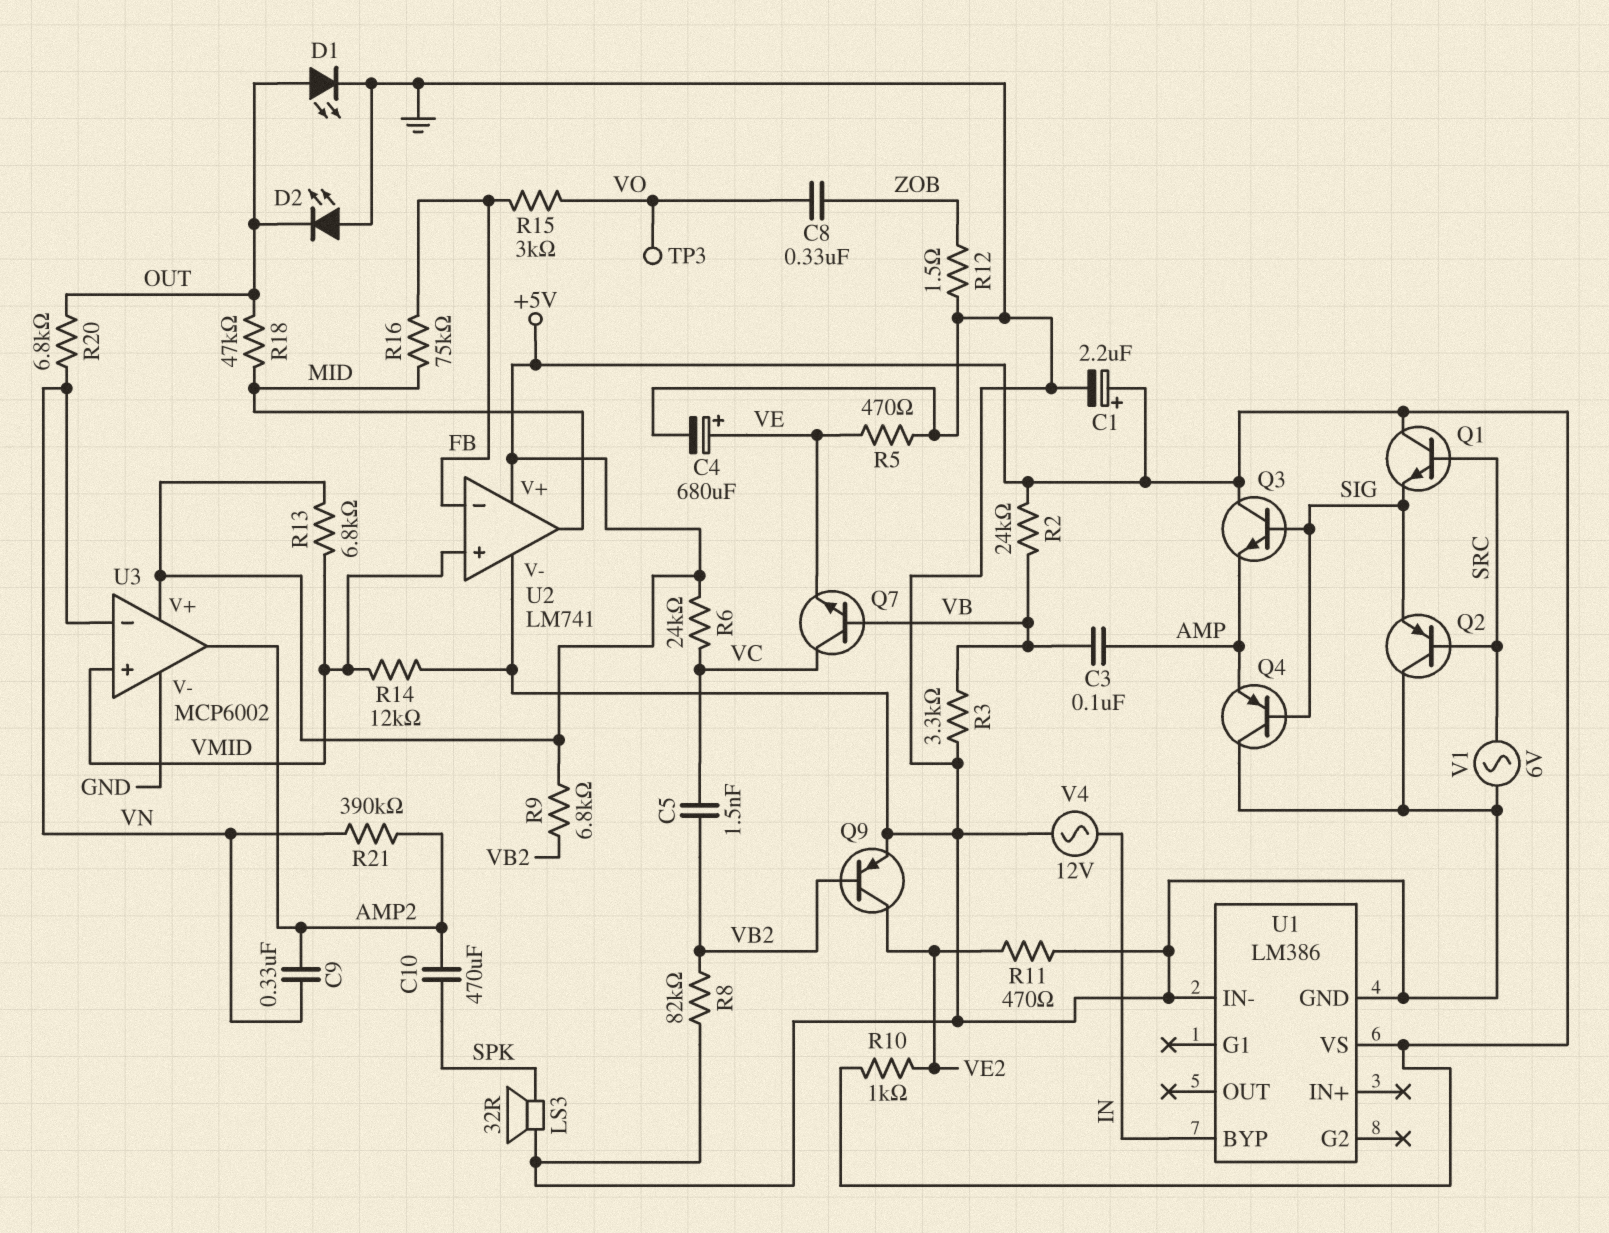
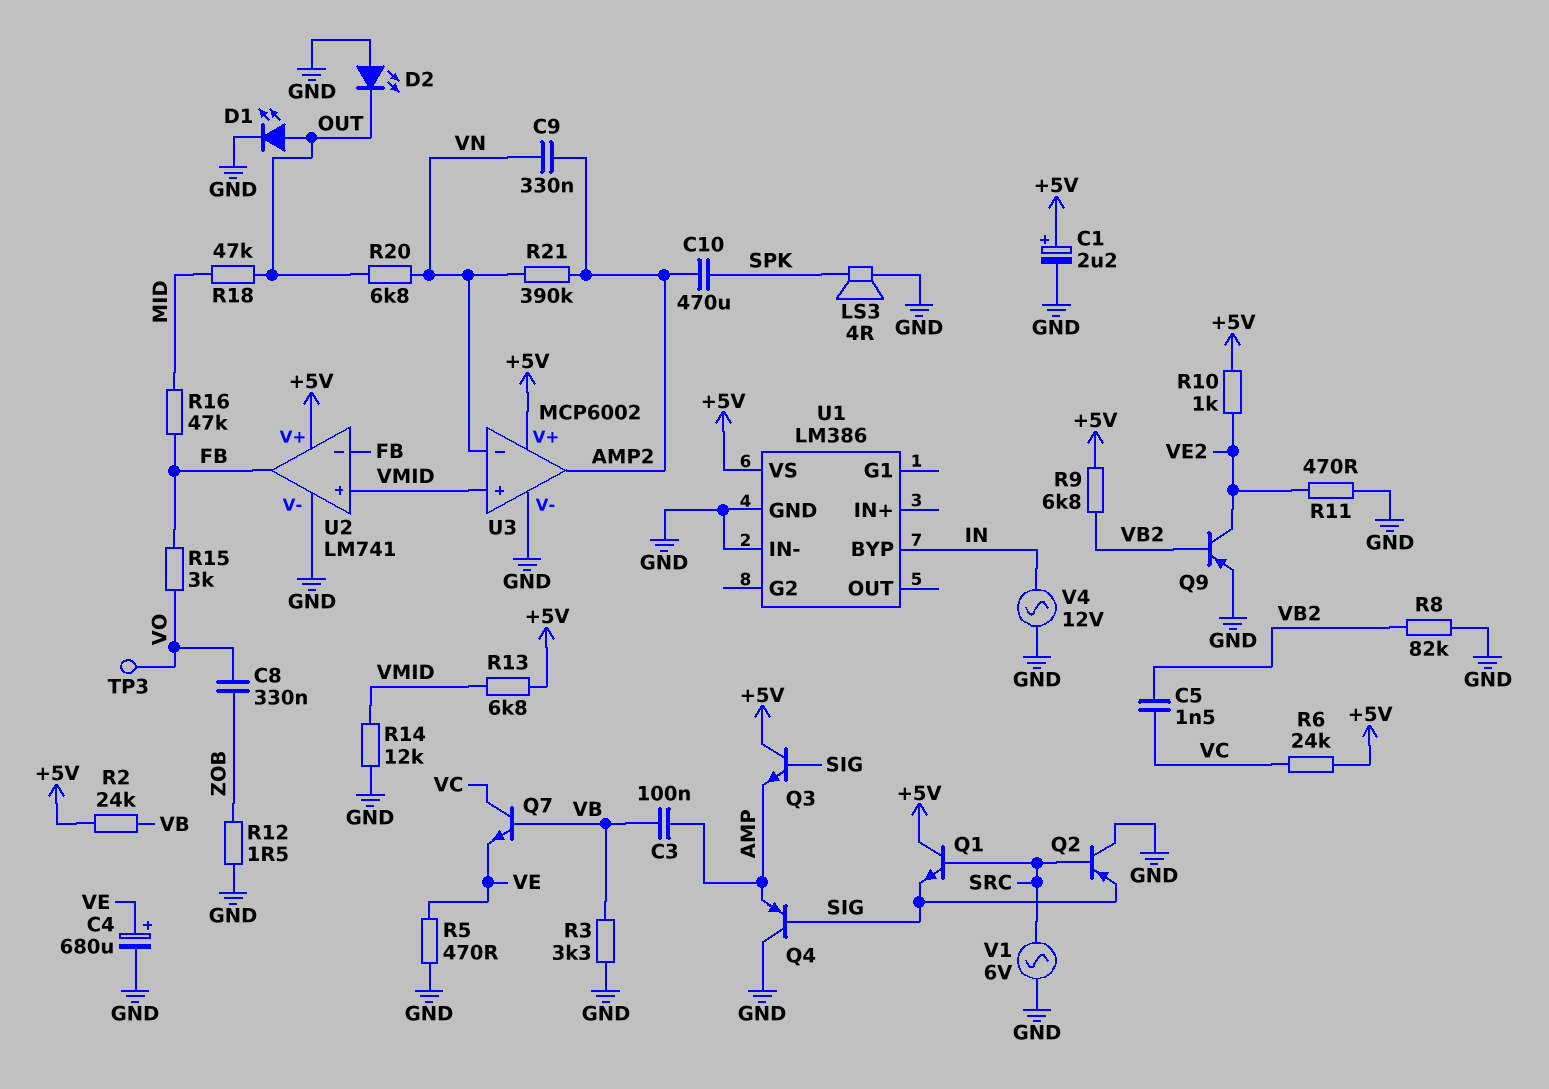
LS3: speaker 32R (GND, SPK) -> speaker 4R (GND, SPK)
R16: 75k (FB, MID) -> 47k (FB, MID)
U2 pin out: MID -> FB

